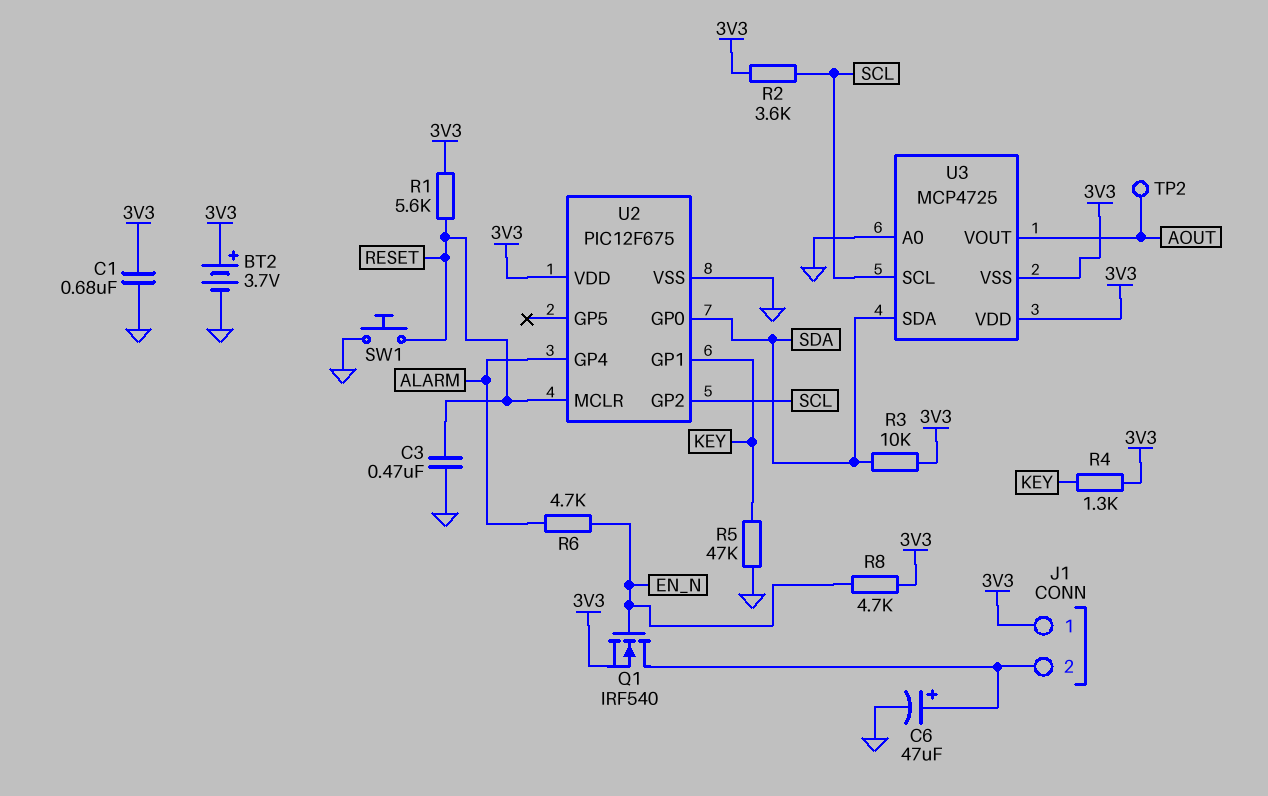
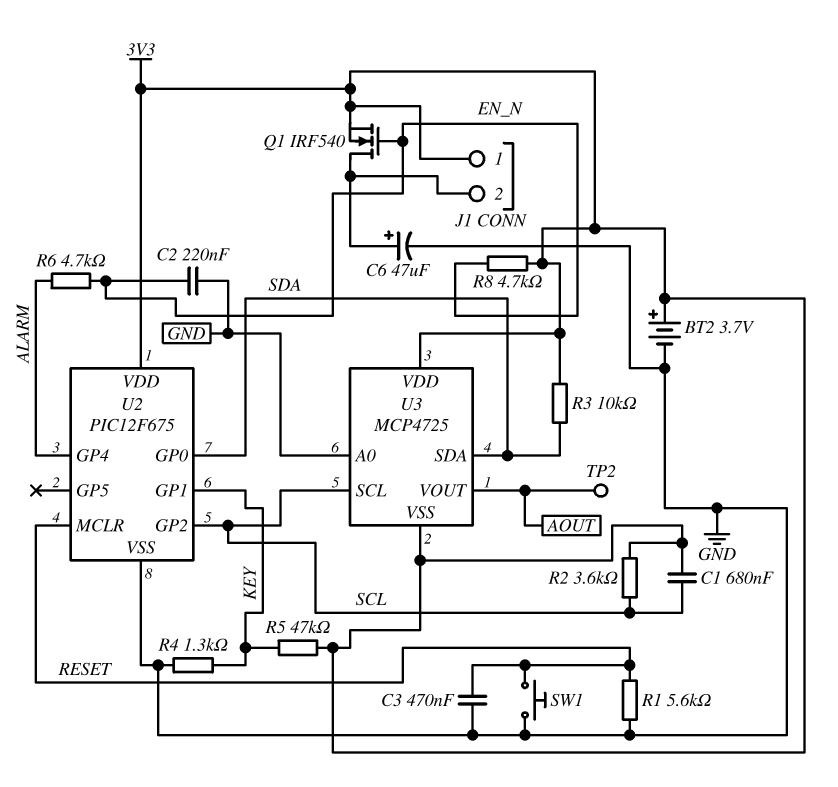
C1: 680nF (3V3, GND) -> 680nF (3V3, SCL)
C2: none -> 220nF (EN_N, GND)
R1: 5.6k (3V3, RESET) -> 5.6k (GND, RESET)
R4: 1.3k (3V3, KEY) -> 1.3k (GND, KEY)
R5: 47k (GND, KEY) -> 47k (3V3, KEY)

